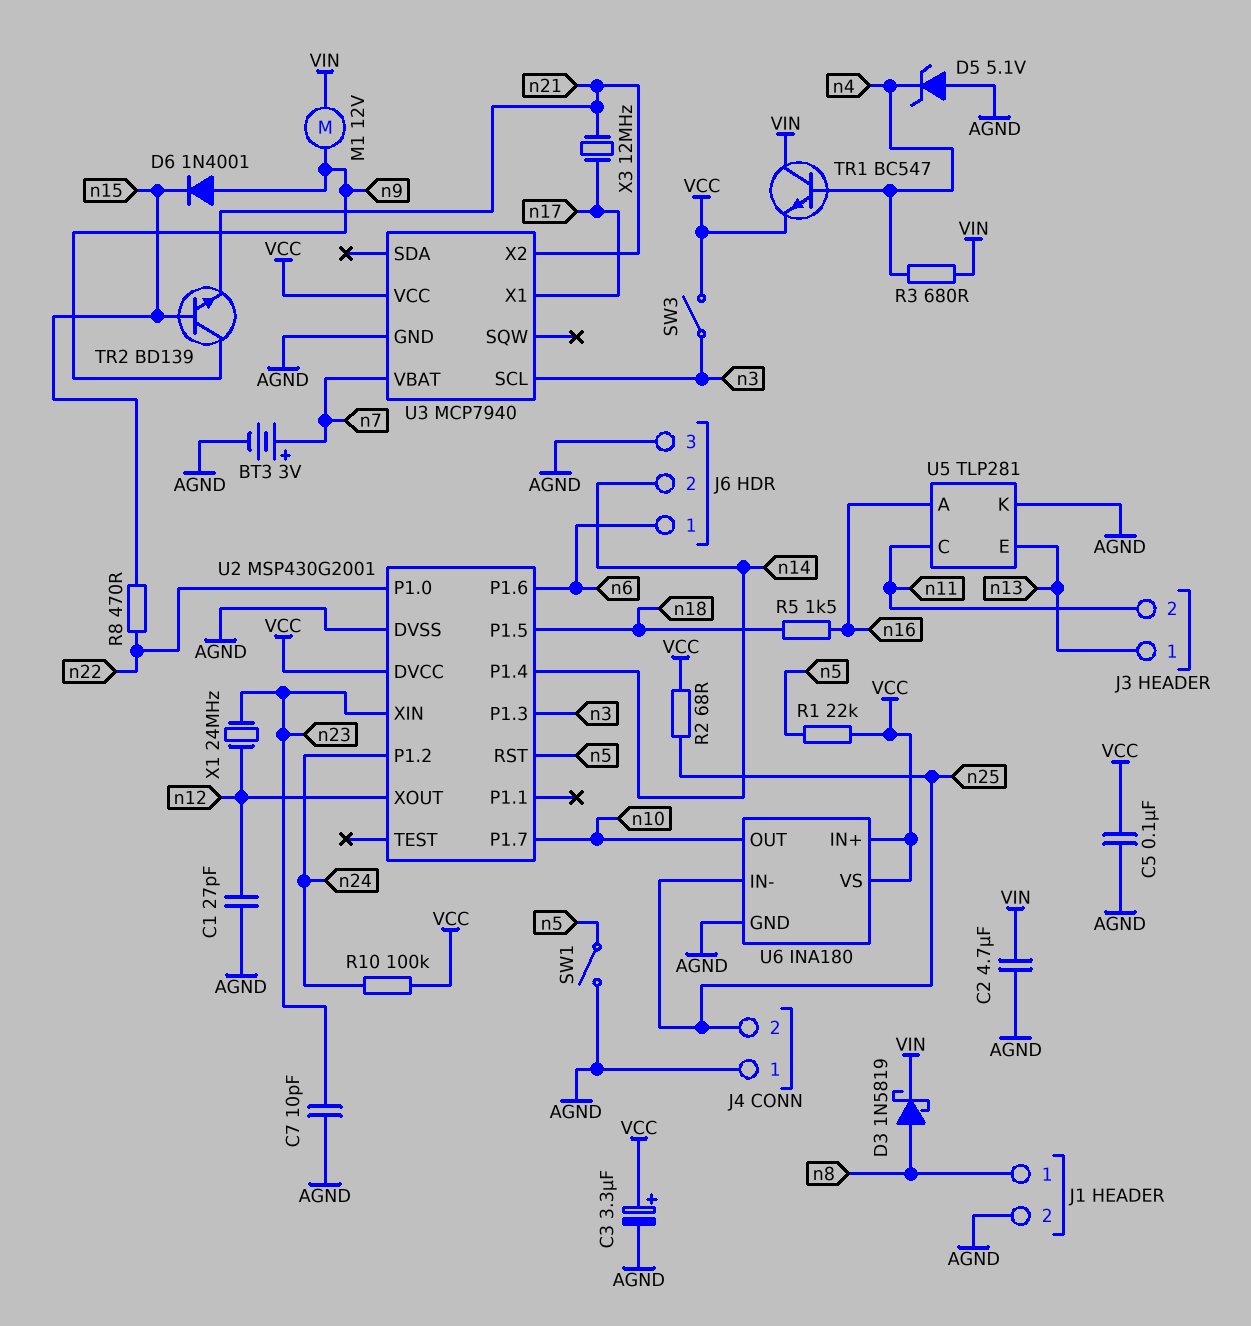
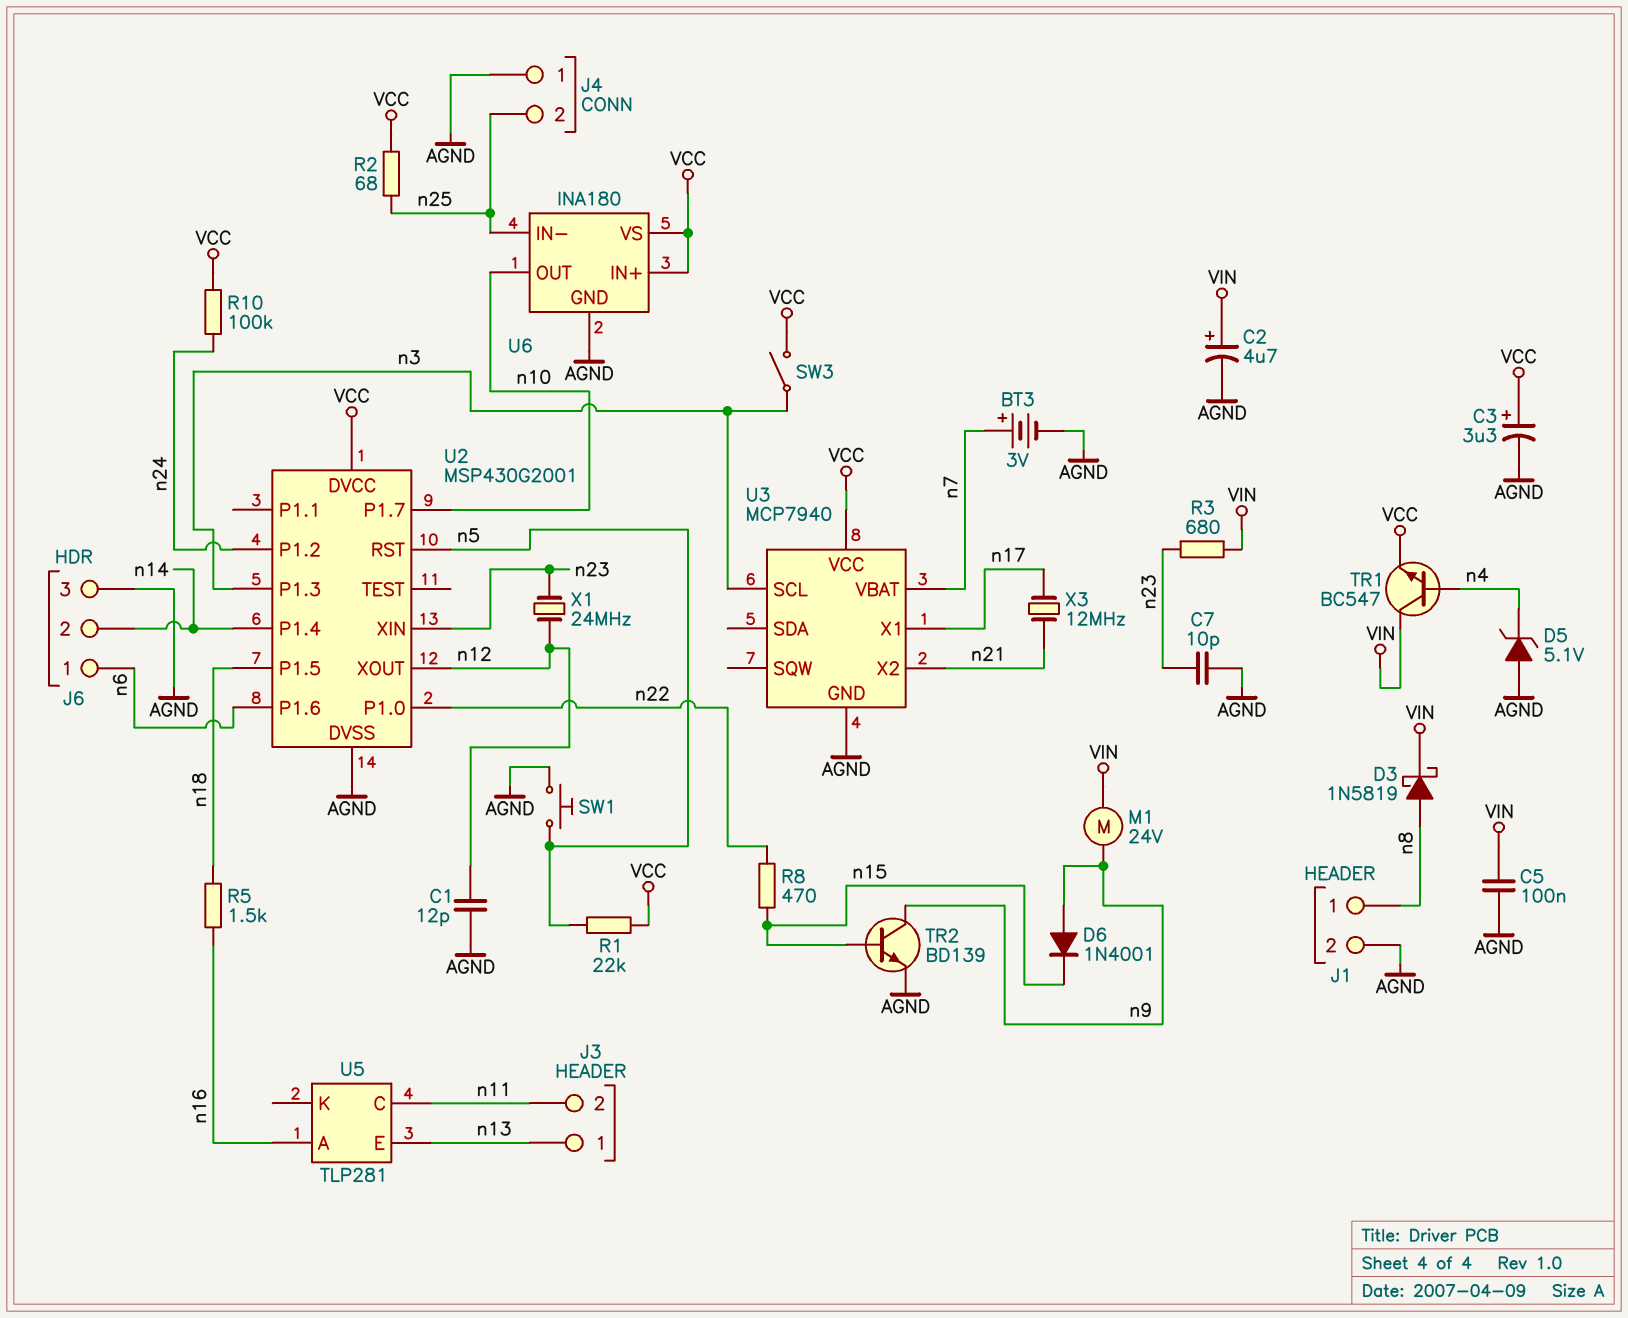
C1: 27pF (AGND, n12) -> 12pF (AGND, n12)
C2: 4.7uF (AGND, VIN) -> 4.7uF (plus VIN, minus AGND)
C5: 100nF (AGND, VCC) -> 100nF (AGND, VIN)
M1: motor 12V (VIN, n9) -> motor 24V (VIN, n9)
R3: 680 (VIN, n4) -> 680 (VIN, n23)
SW1: switch (AGND, n5) -> button (AGND, n5)
TR2: NPN BD139 (B n15, C n9, E n21) -> NPN BD139 (B n15, C n9, E AGND)
U5 pin K: AGND -> none

